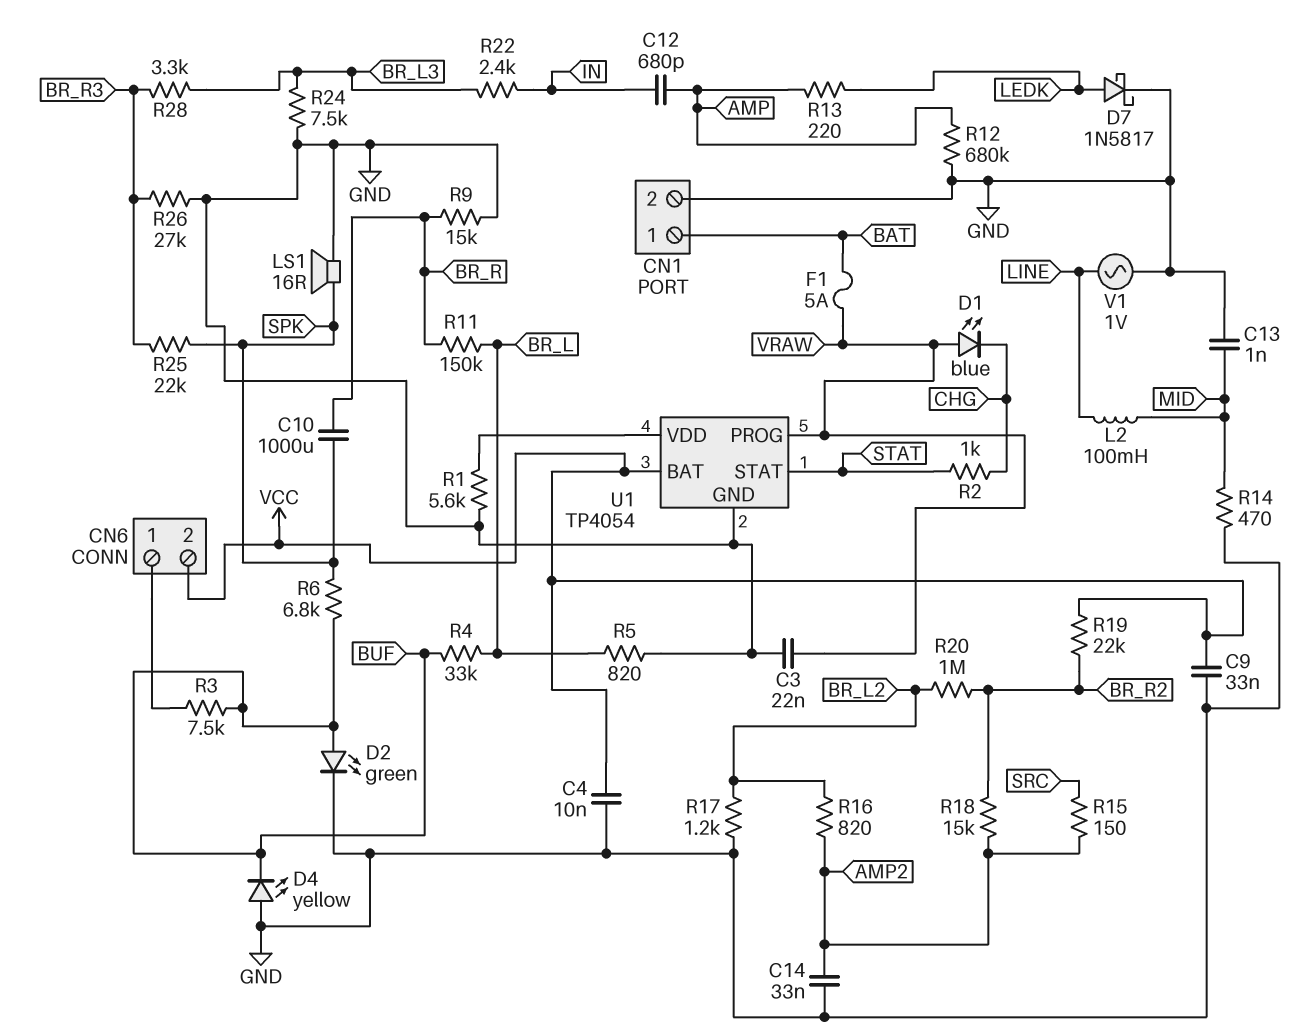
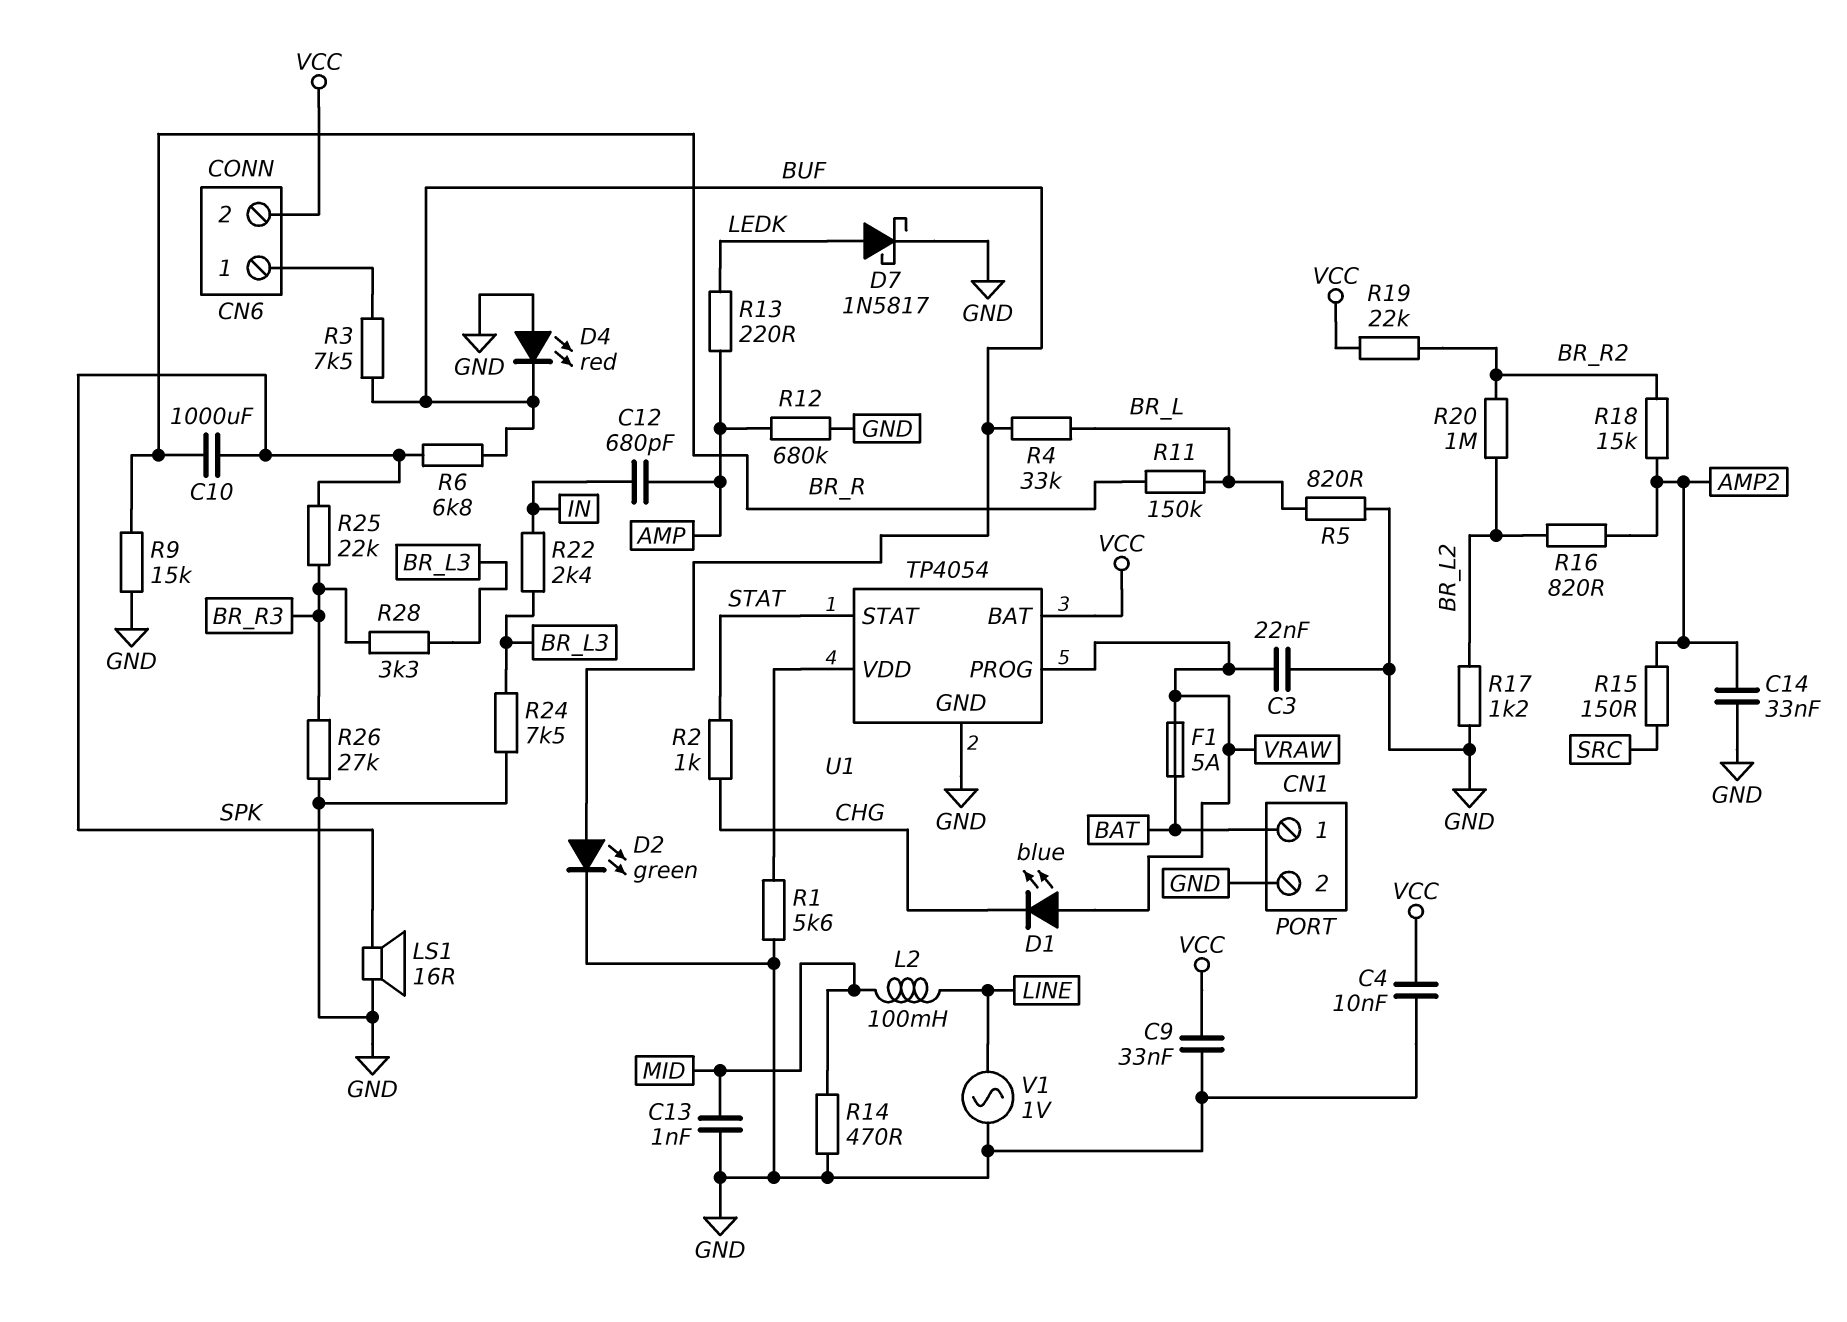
D4: LED yellow (A GND, K BUF) -> LED red (A GND, K BUF)

